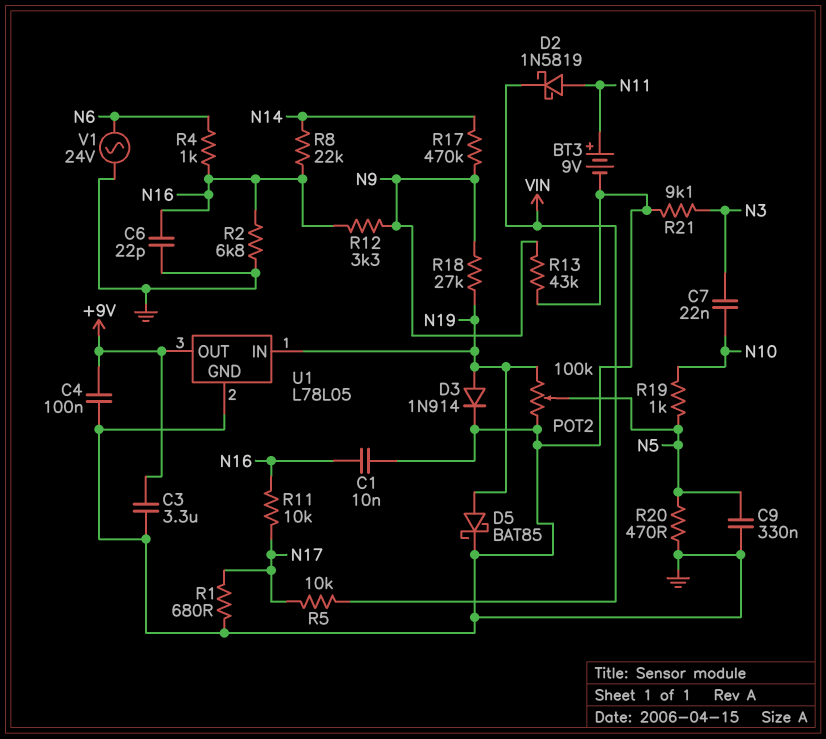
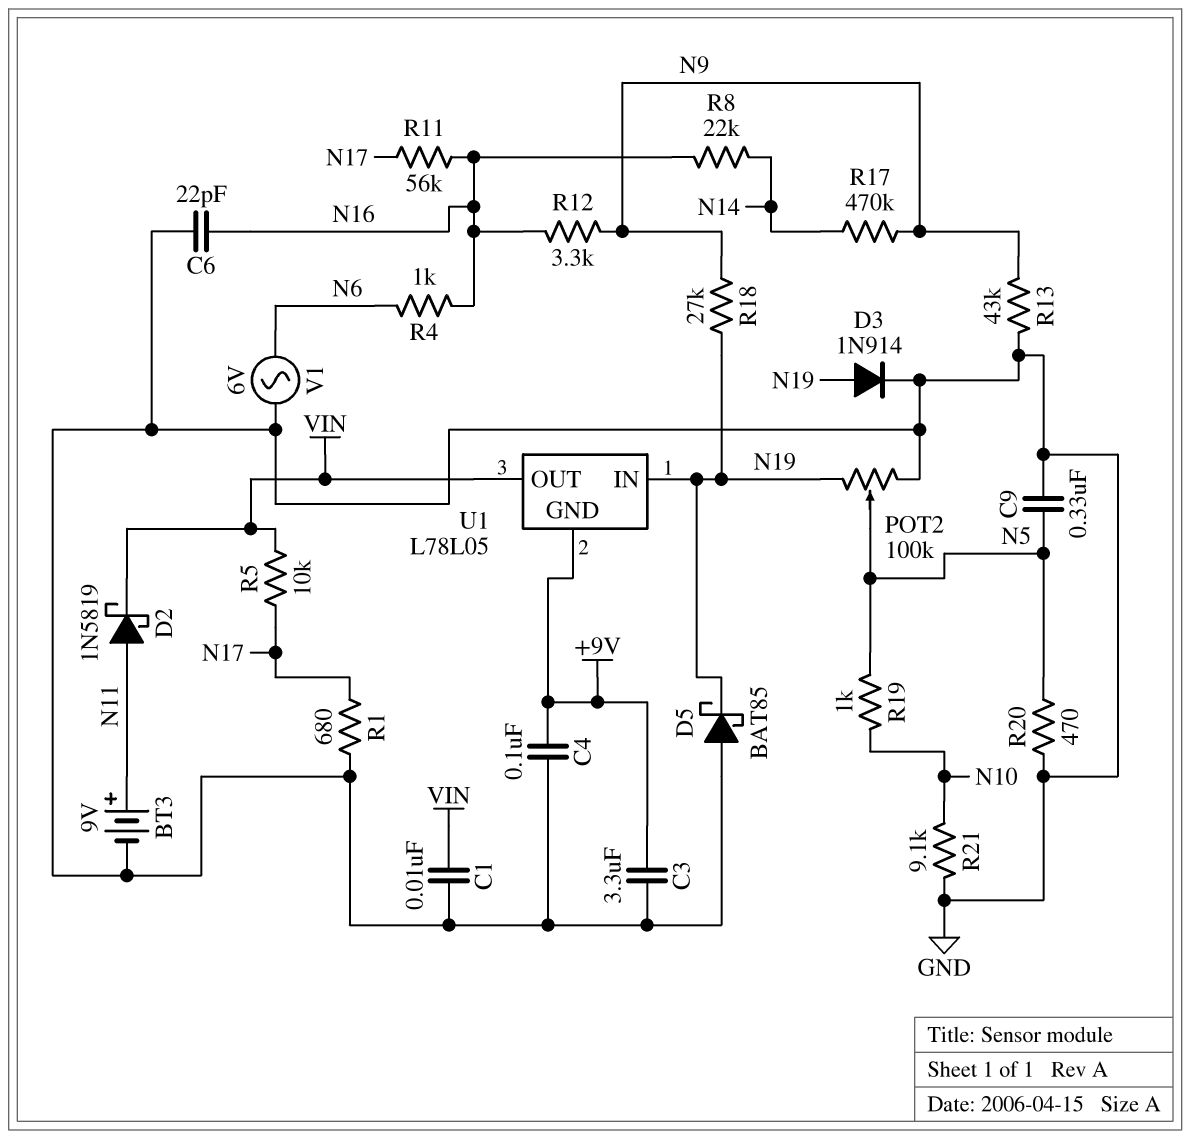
C1: 10nF (GND, N16) -> 10nF (GND, VIN)
C7: 22nF (N3, N10) -> none
D5: schottky BAT85 (A N19, K GND) -> schottky BAT85 (A GND, K N19)
R2: 6.8k (GND, N16) -> none
R11: 10k (N16, N17) -> 56k (N16, N17)
R21: 9.1k (GND, N3) -> 9.1k (GND, N10)
U1 pin GND: GND -> +9V
U1 pin OUT: +9V -> VIN
V1: AC 24V (GND, N6) -> AC 6V (GND, N6)

